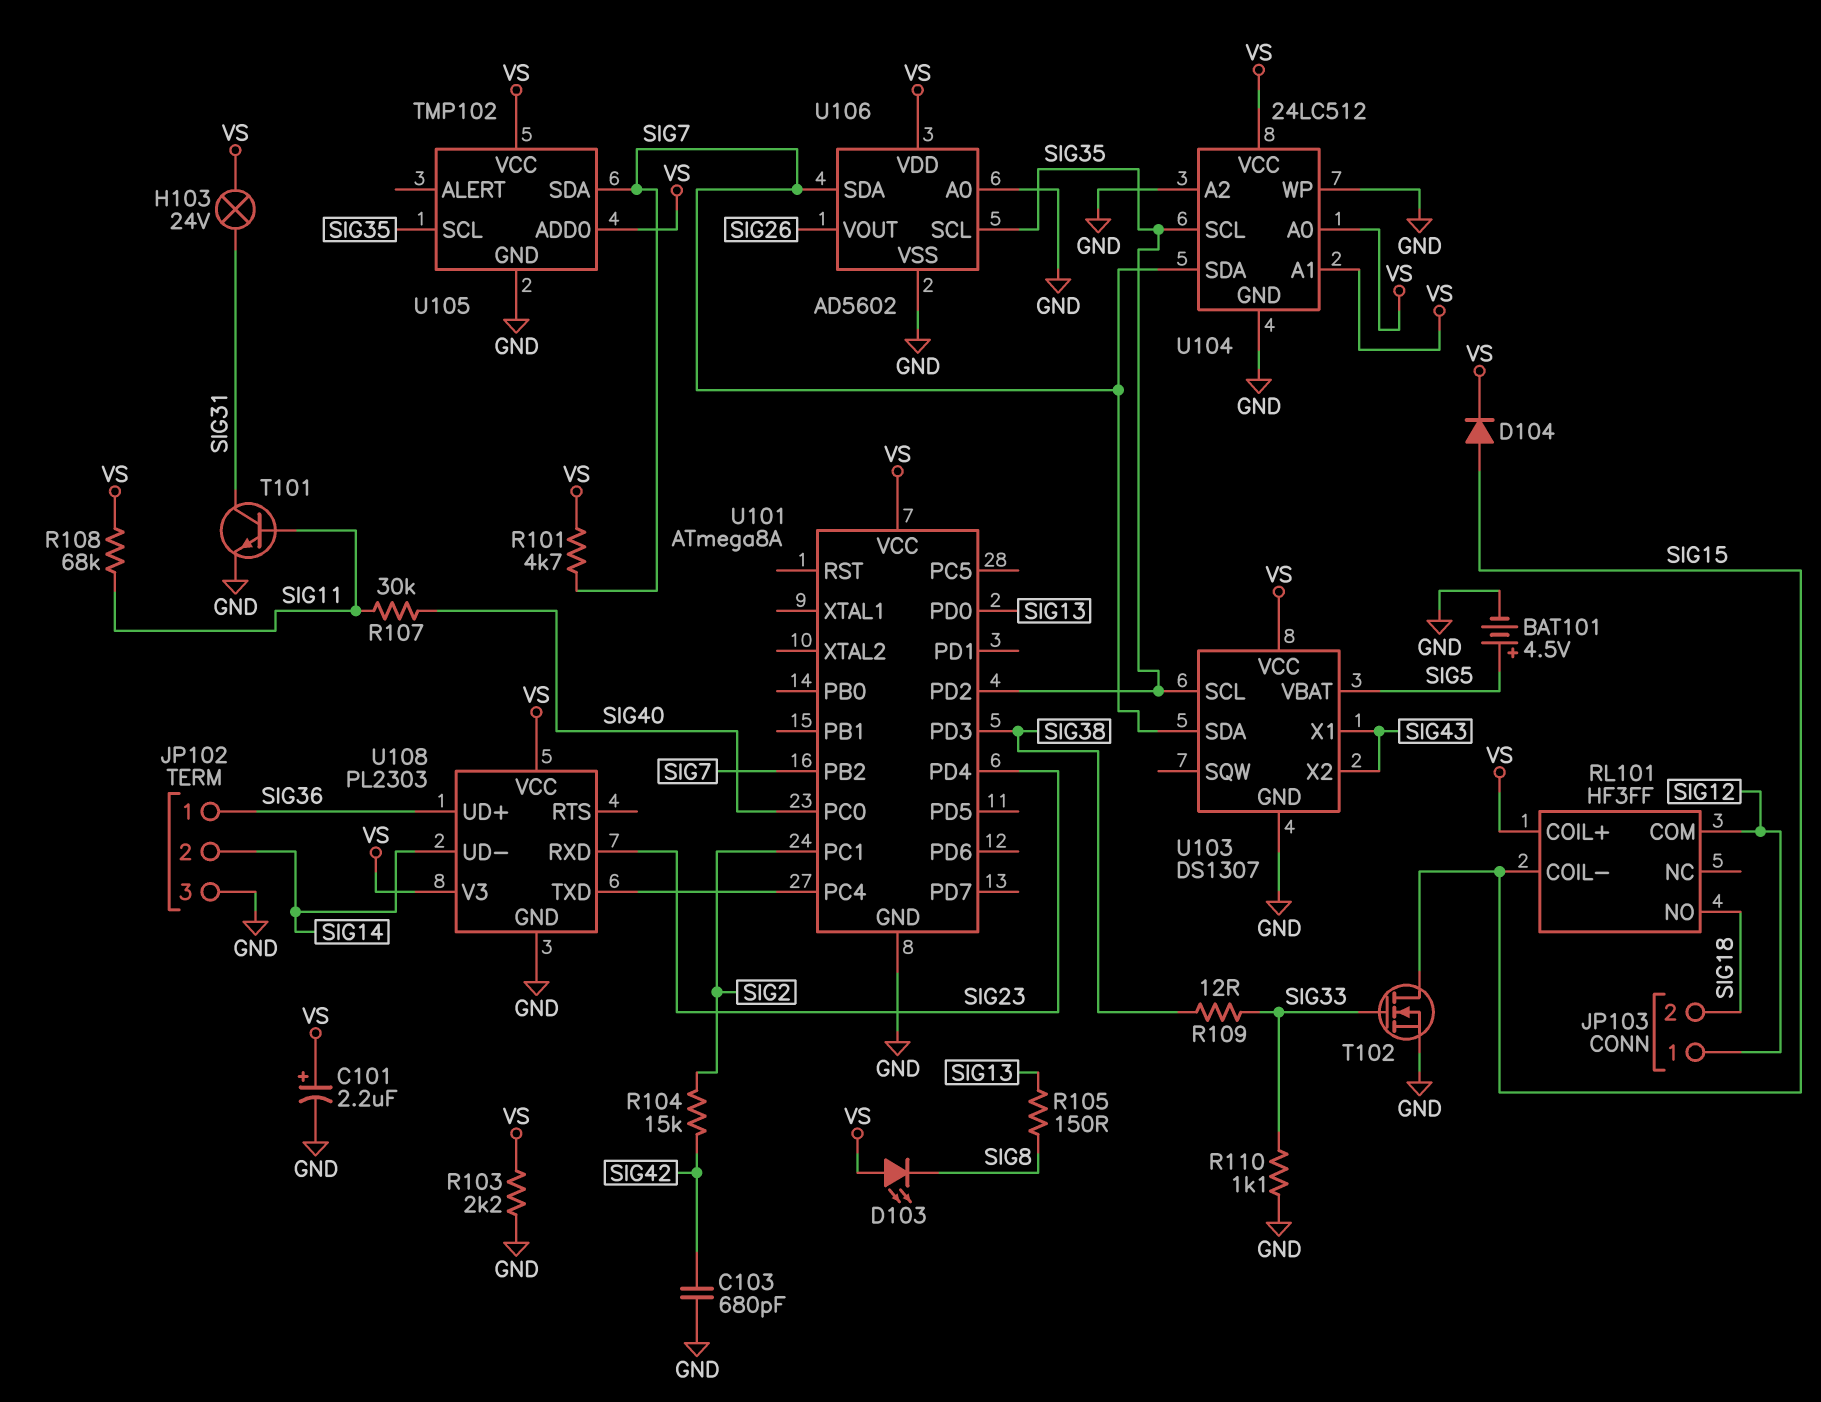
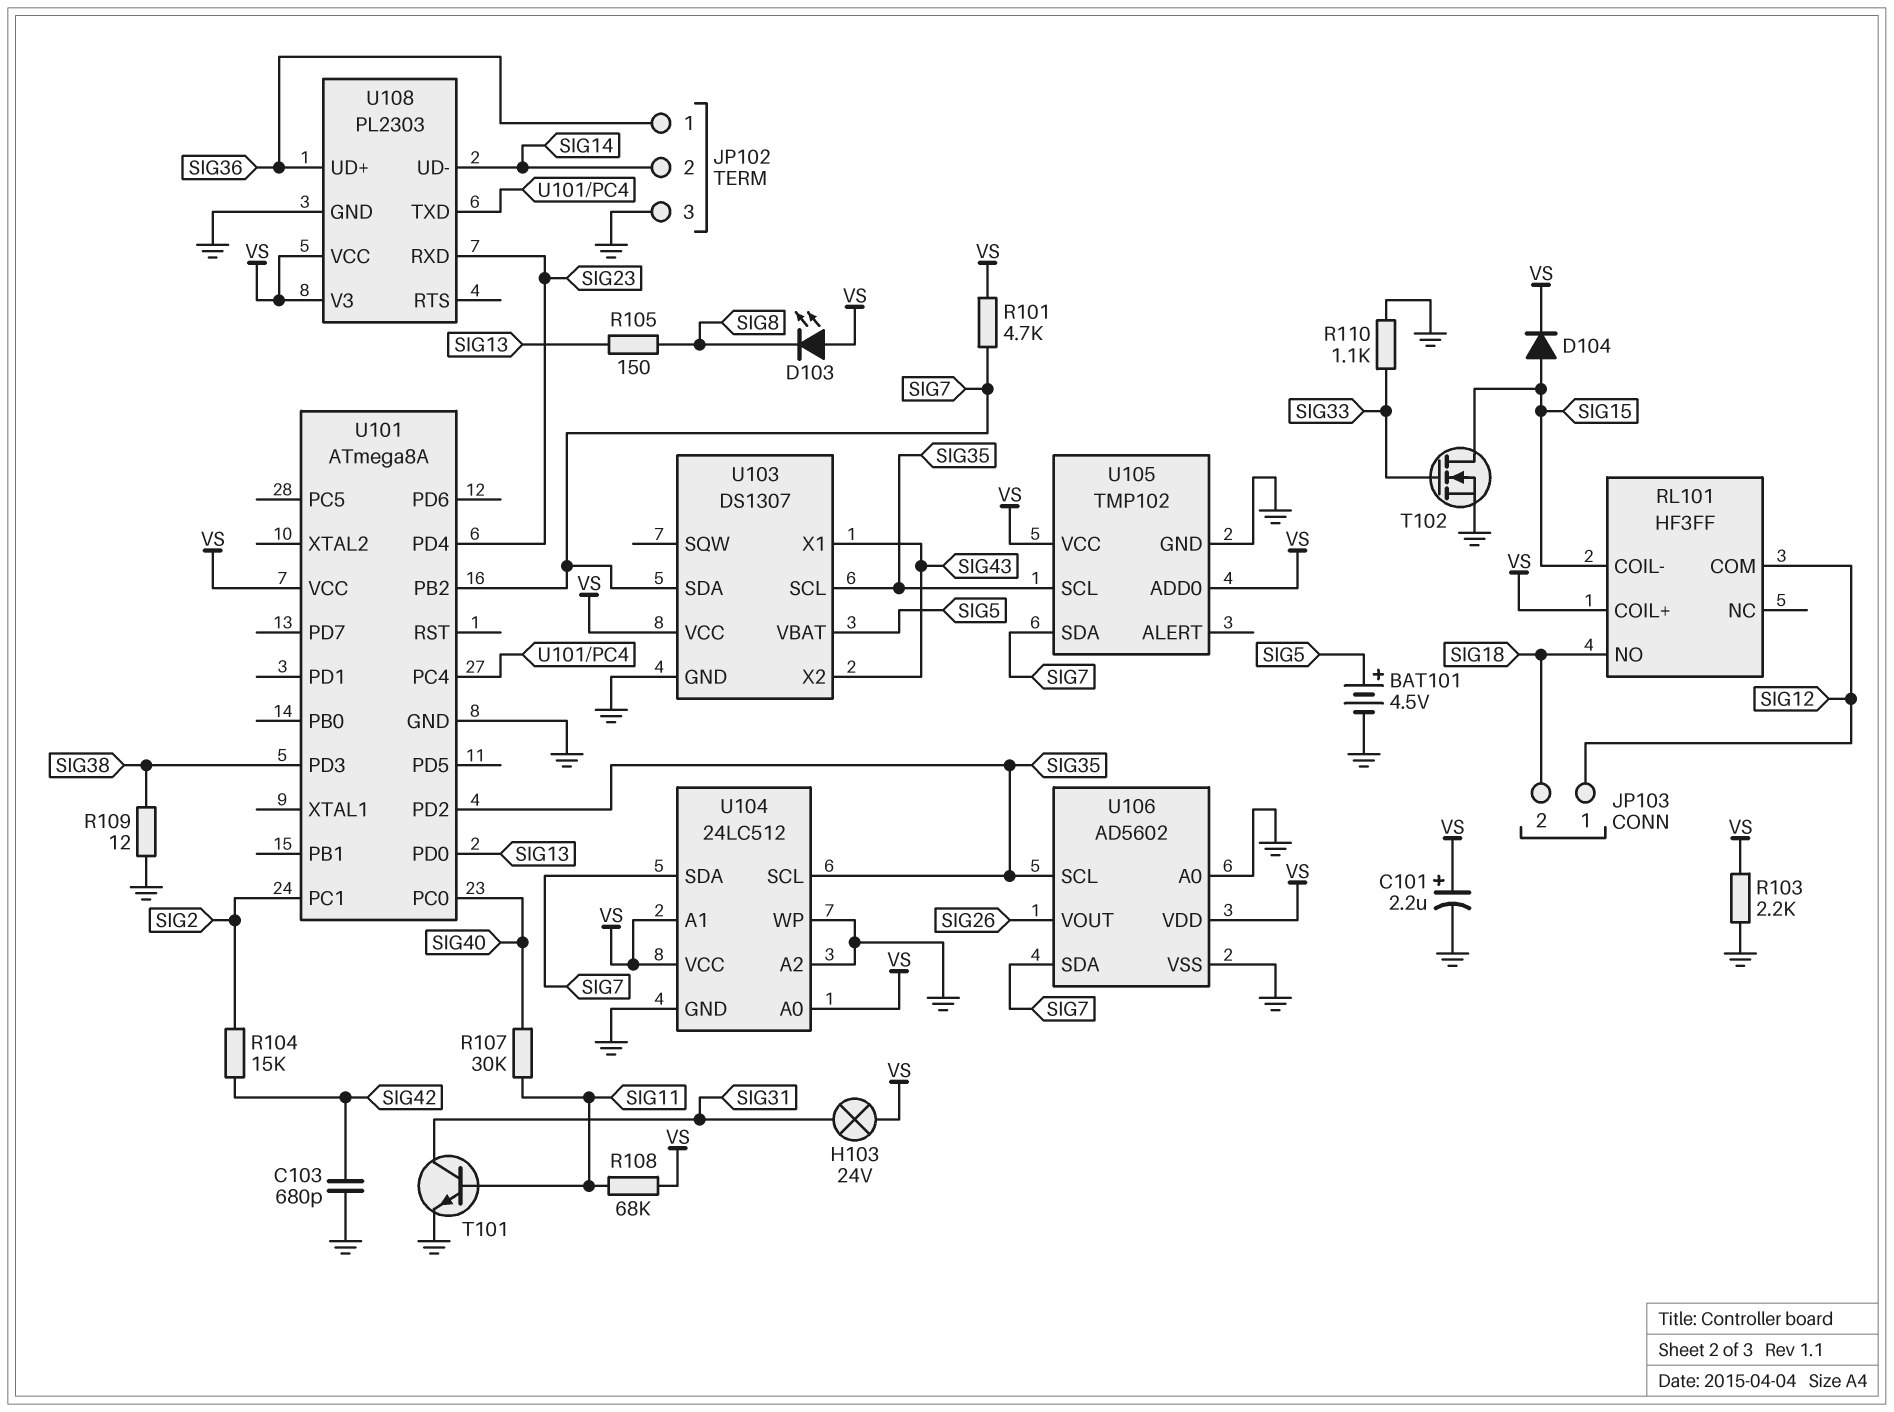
R109: 12 (SIG33, SIG38) -> 12 (GND, SIG38)

